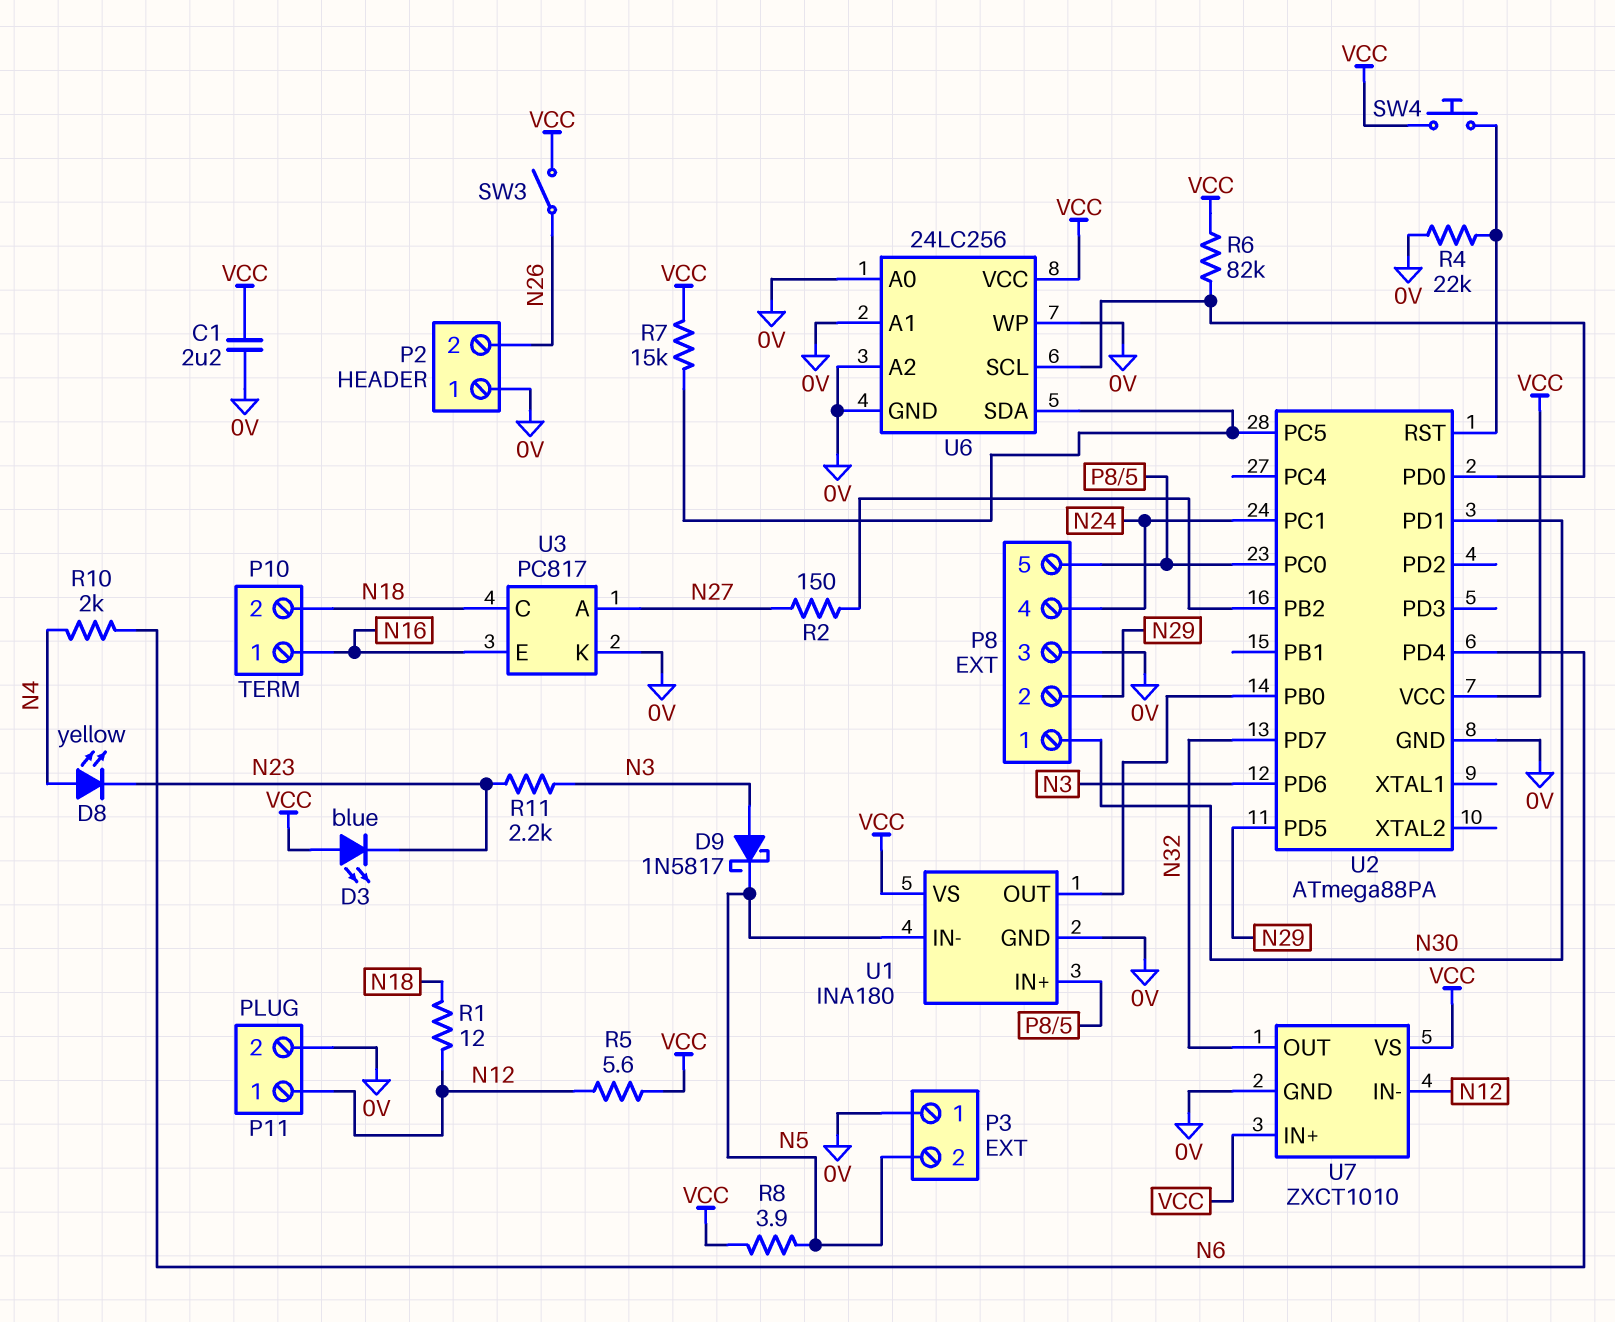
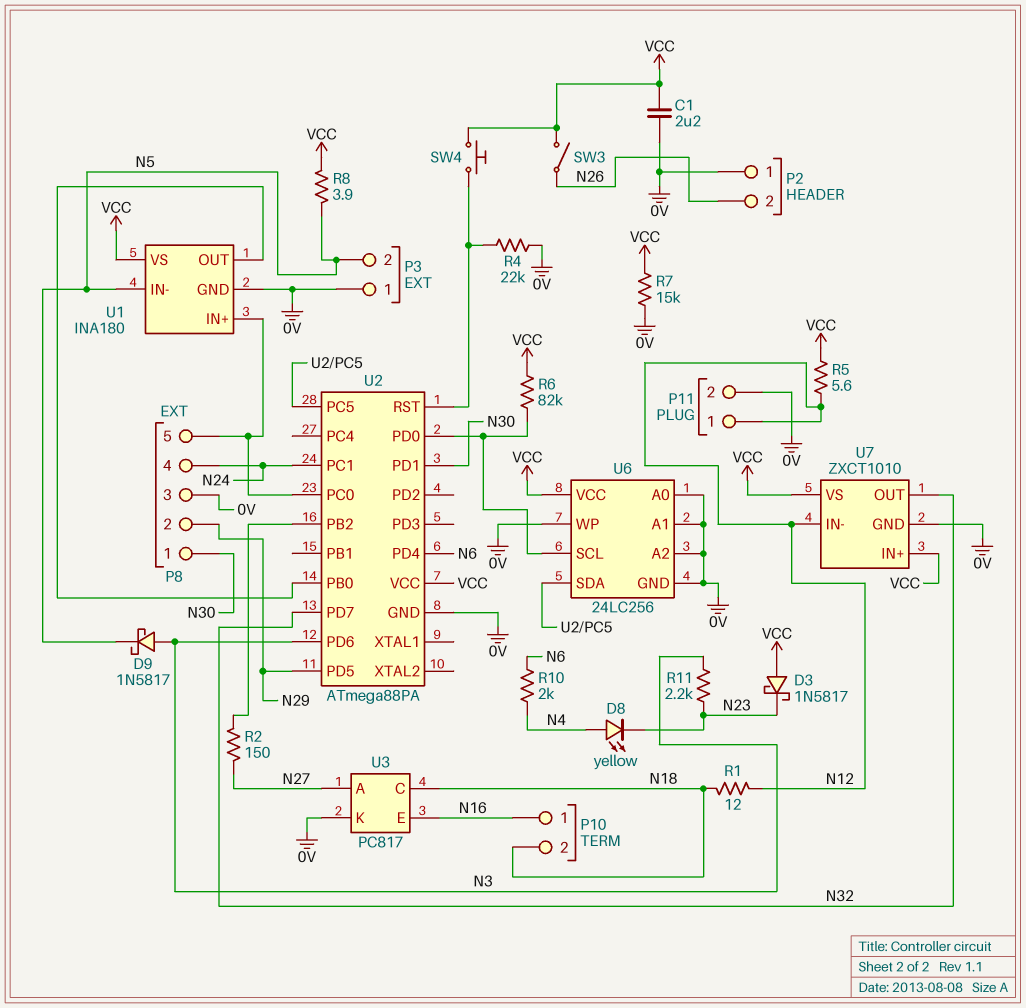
D3: LED blue (A VCC, K N23) -> schottky 1N5817 (A VCC, K N23)
R7: 15k (U2/PC5, VCC) -> 15k (0V, VCC)

